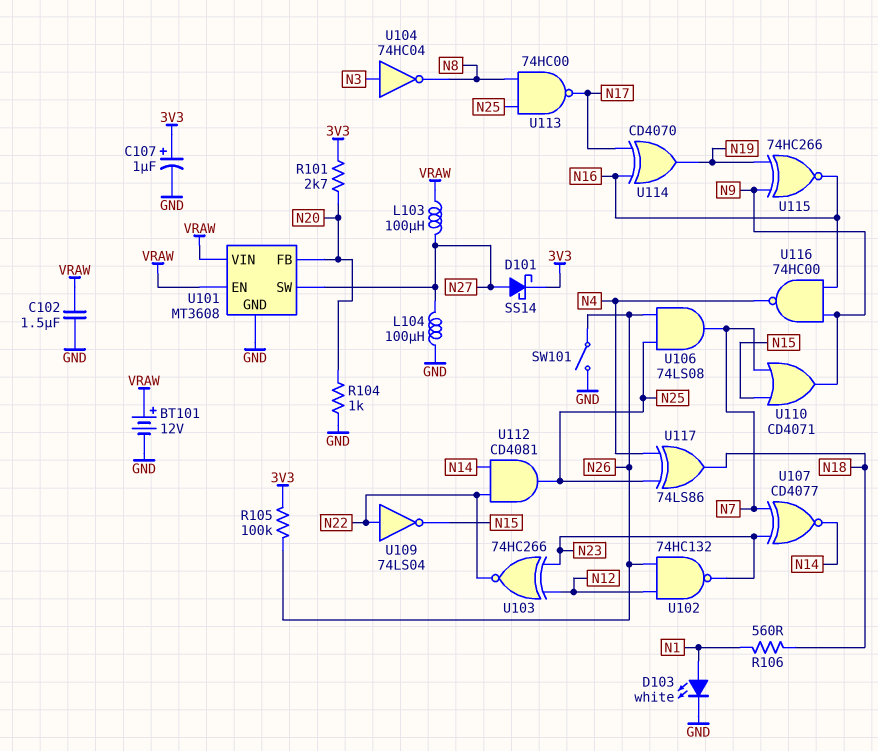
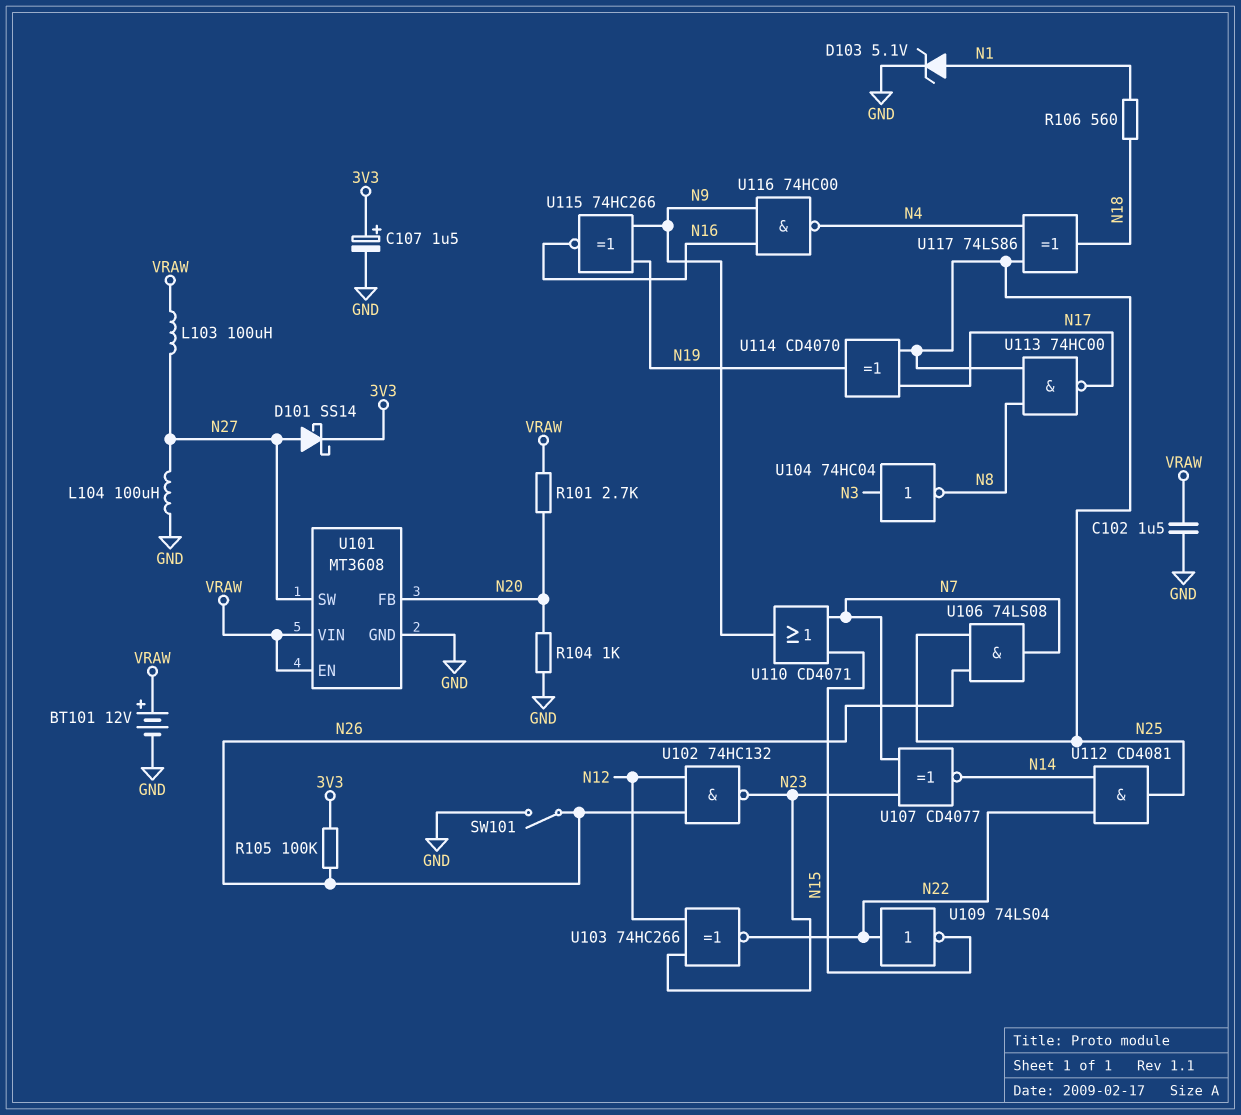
C107: 1uF (plus 3V3, minus GND) -> 1.5uF (plus 3V3, minus GND)
D103: LED white (A N1, K GND) -> zener 5.1V (A N1, K GND)
R101: 2.7k (3V3, N20) -> 2.7k (N20, VRAW)
U114: XOR CD4070 (in N16, in N17, out N19) -> XOR CD4070 (in N17, in N25, out N19)

